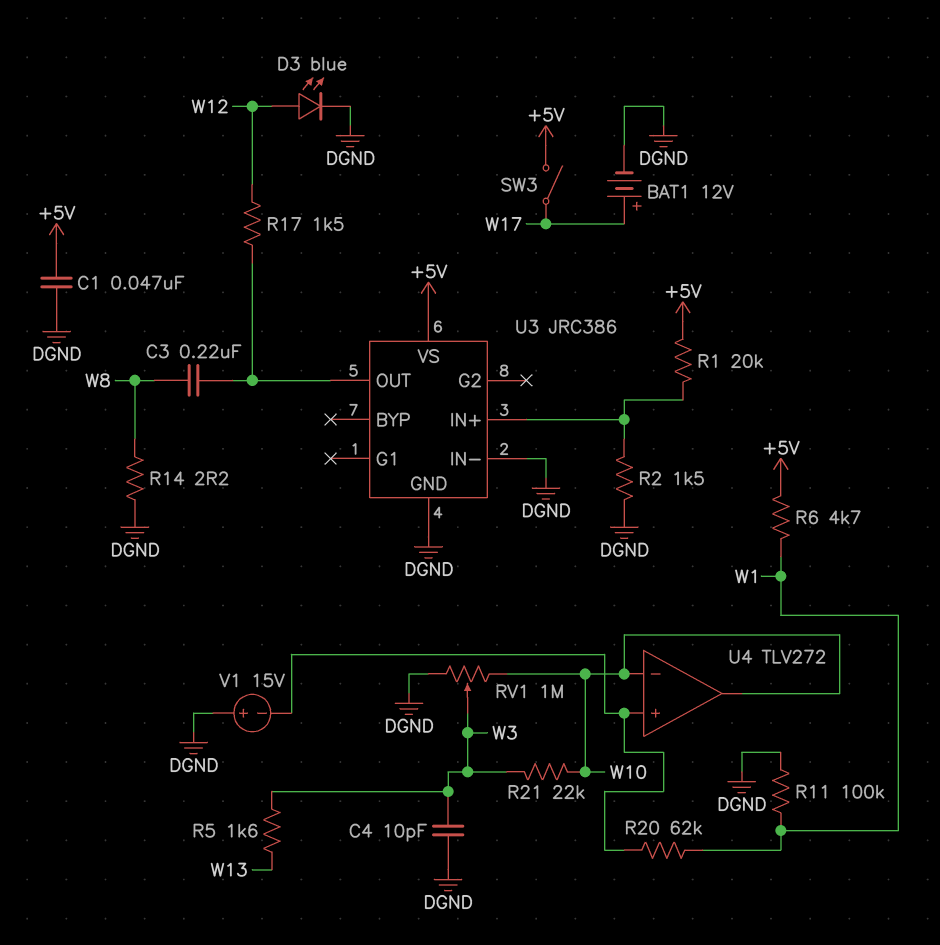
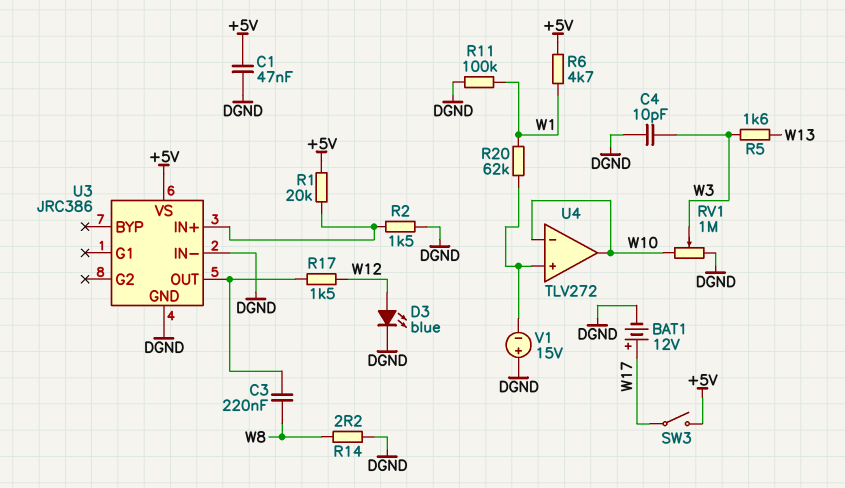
R21: 22k (W3, W10) -> none

